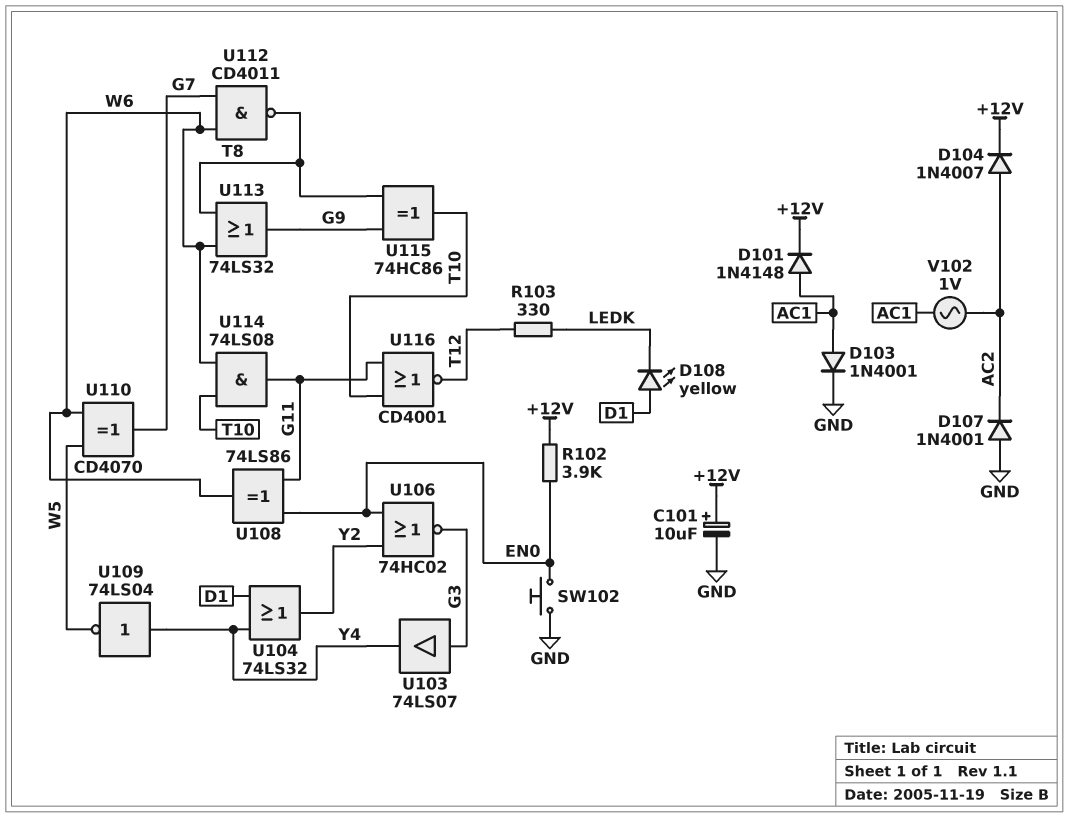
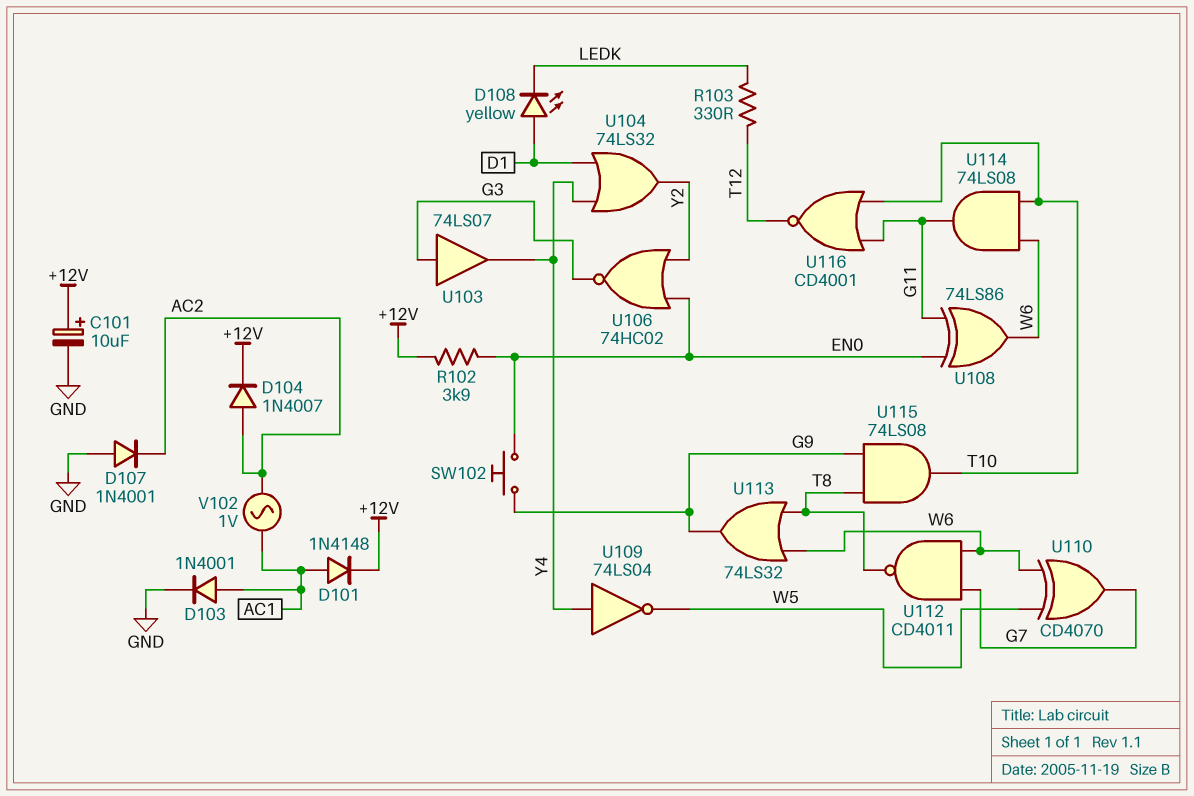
SW102: button (EN0, GND) -> button (EN0, G9)
U115: XOR 74HC86 (in G9, in T8, out T10) -> AND 74LS08 (in G9, in T8, out T10)

